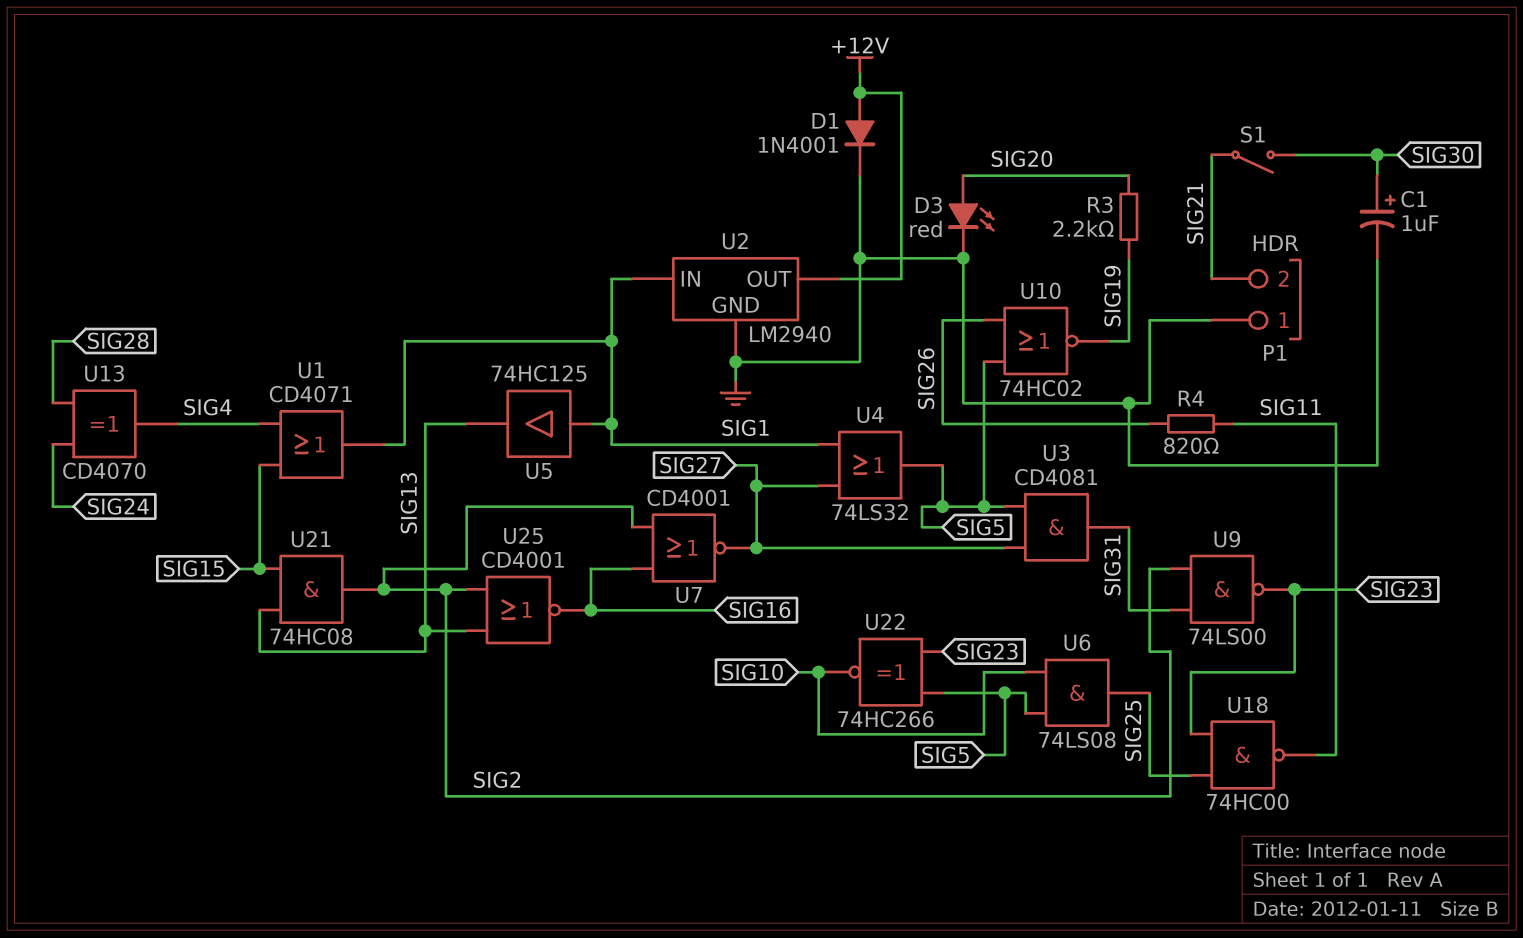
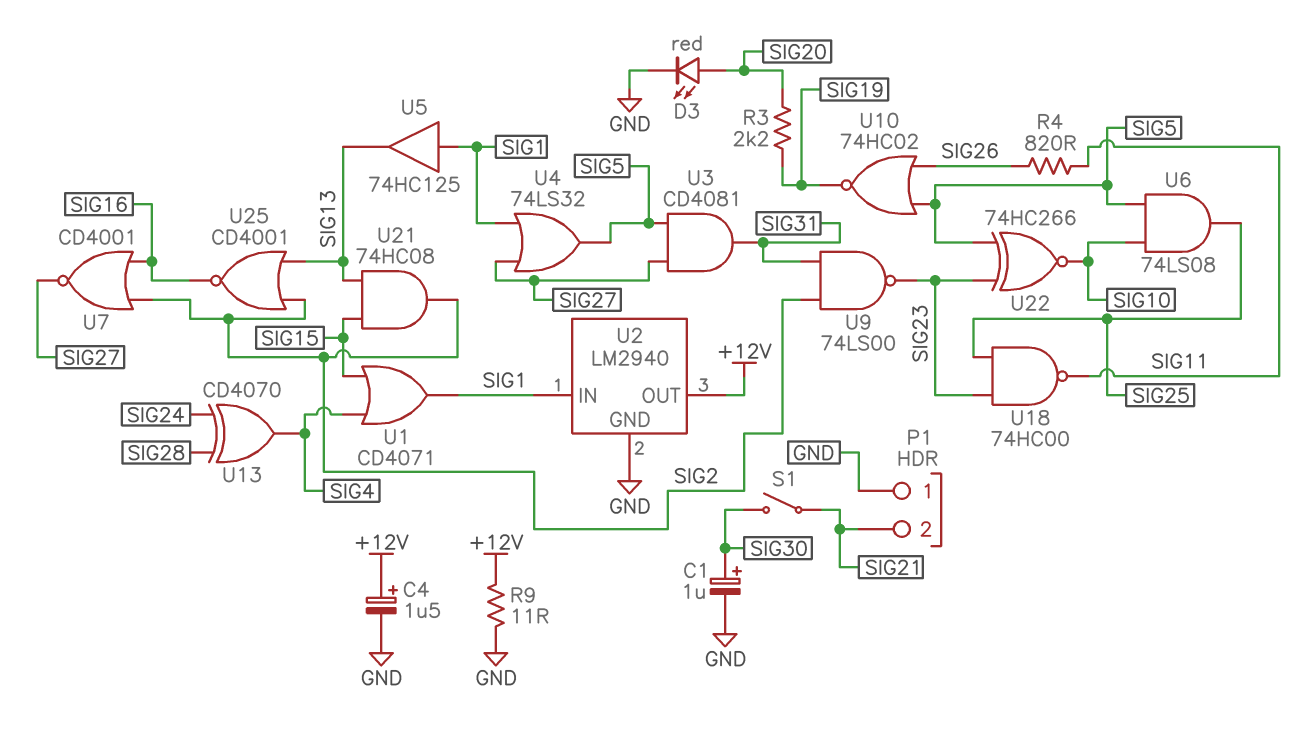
C4: none -> 1.5uF (plus +12V, minus GND)
D1: diode 1N4001 (A +12V, K GND) -> none
R9: none -> 11 (+12V, GND)

